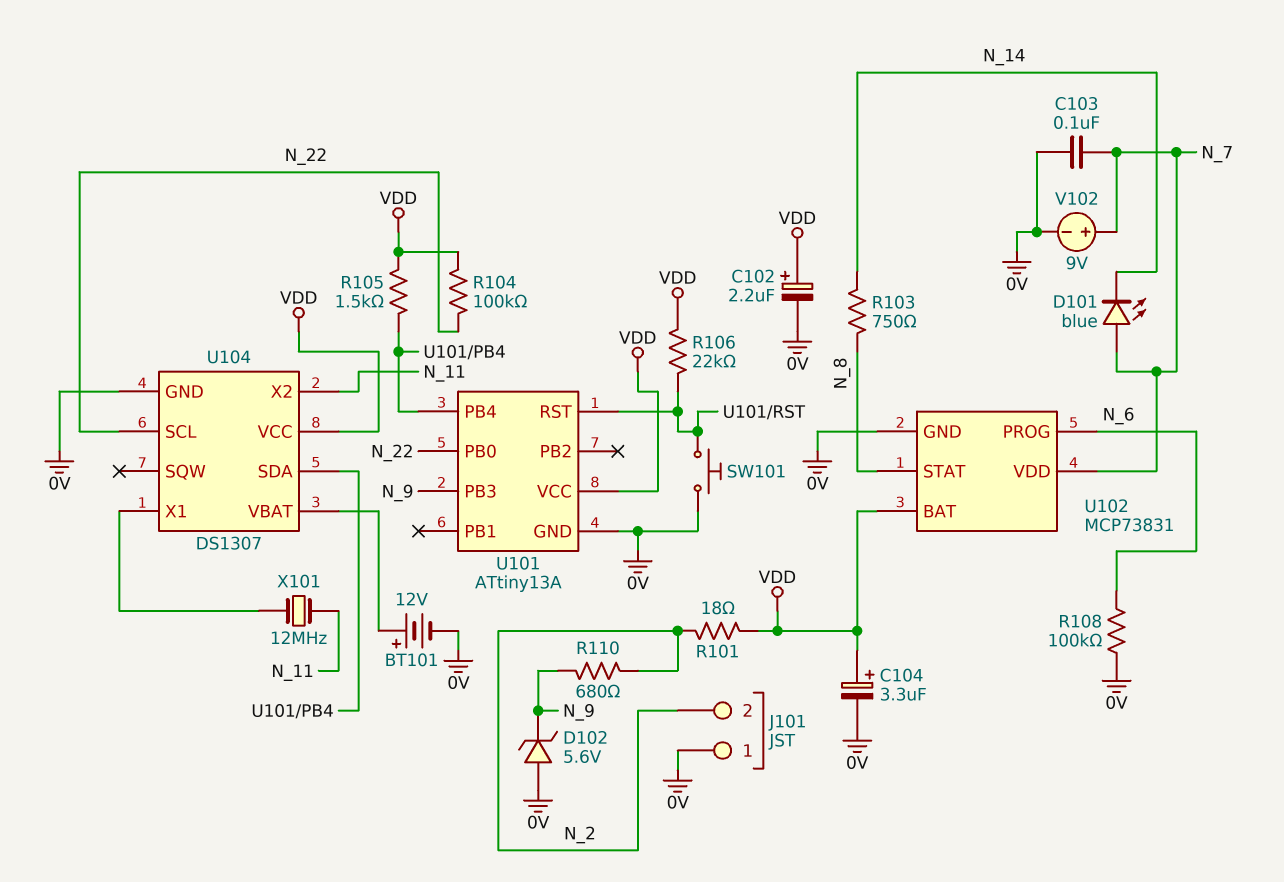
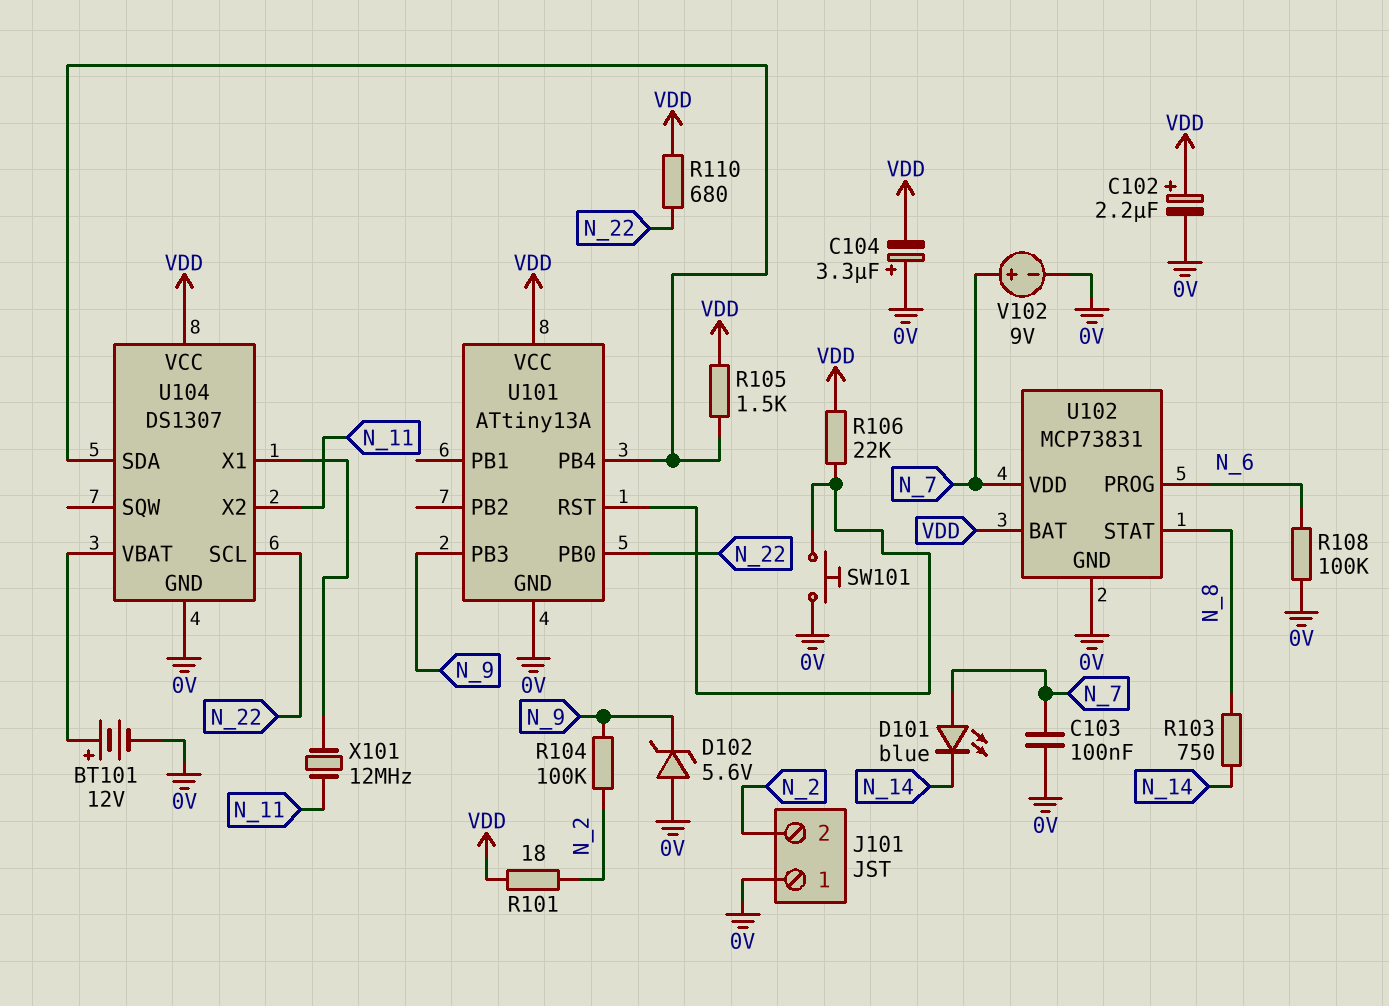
C104: 3.3uF (plus VDD, minus 0V) -> 3.3uF (plus 0V, minus VDD)
R104: 100k (N_22, VDD) -> 100k (N_2, N_9)
R110: 680 (N_2, N_9) -> 680 (N_22, VDD)

